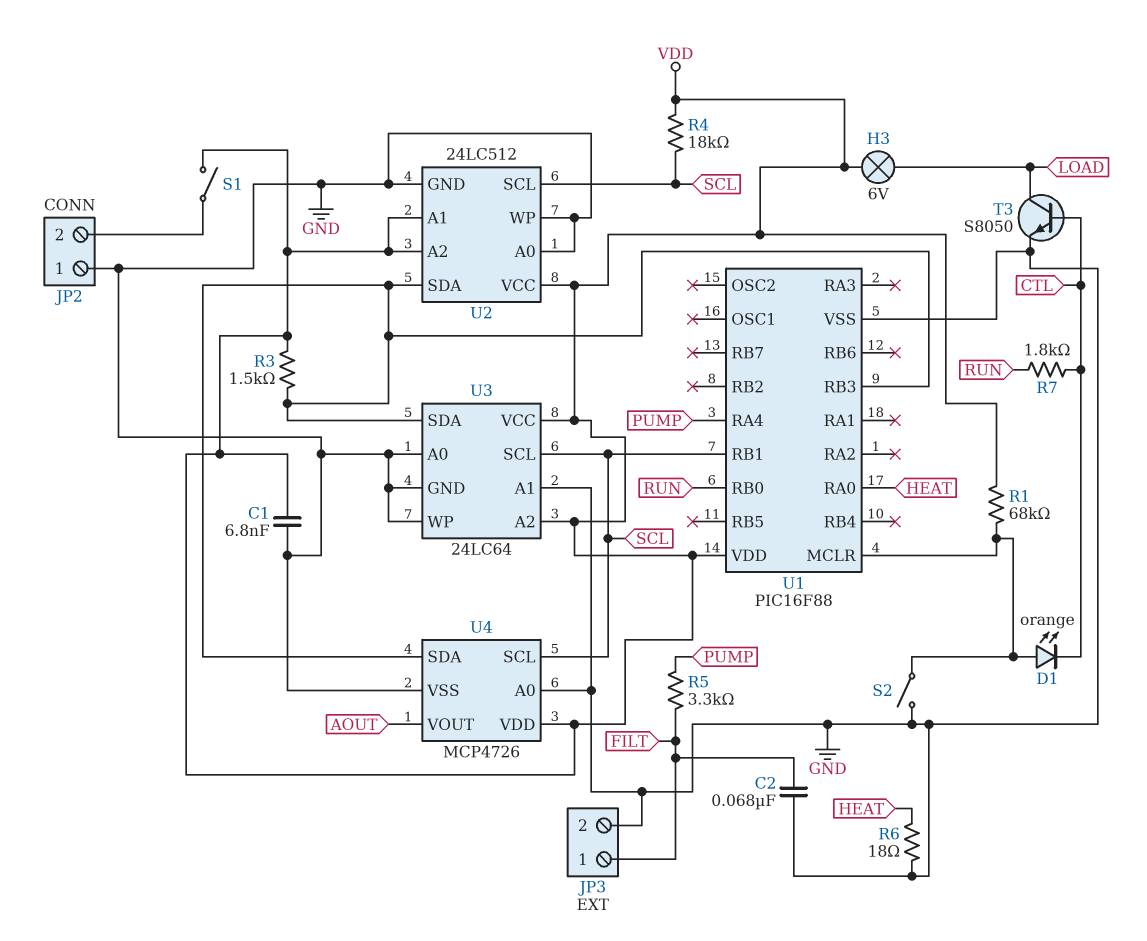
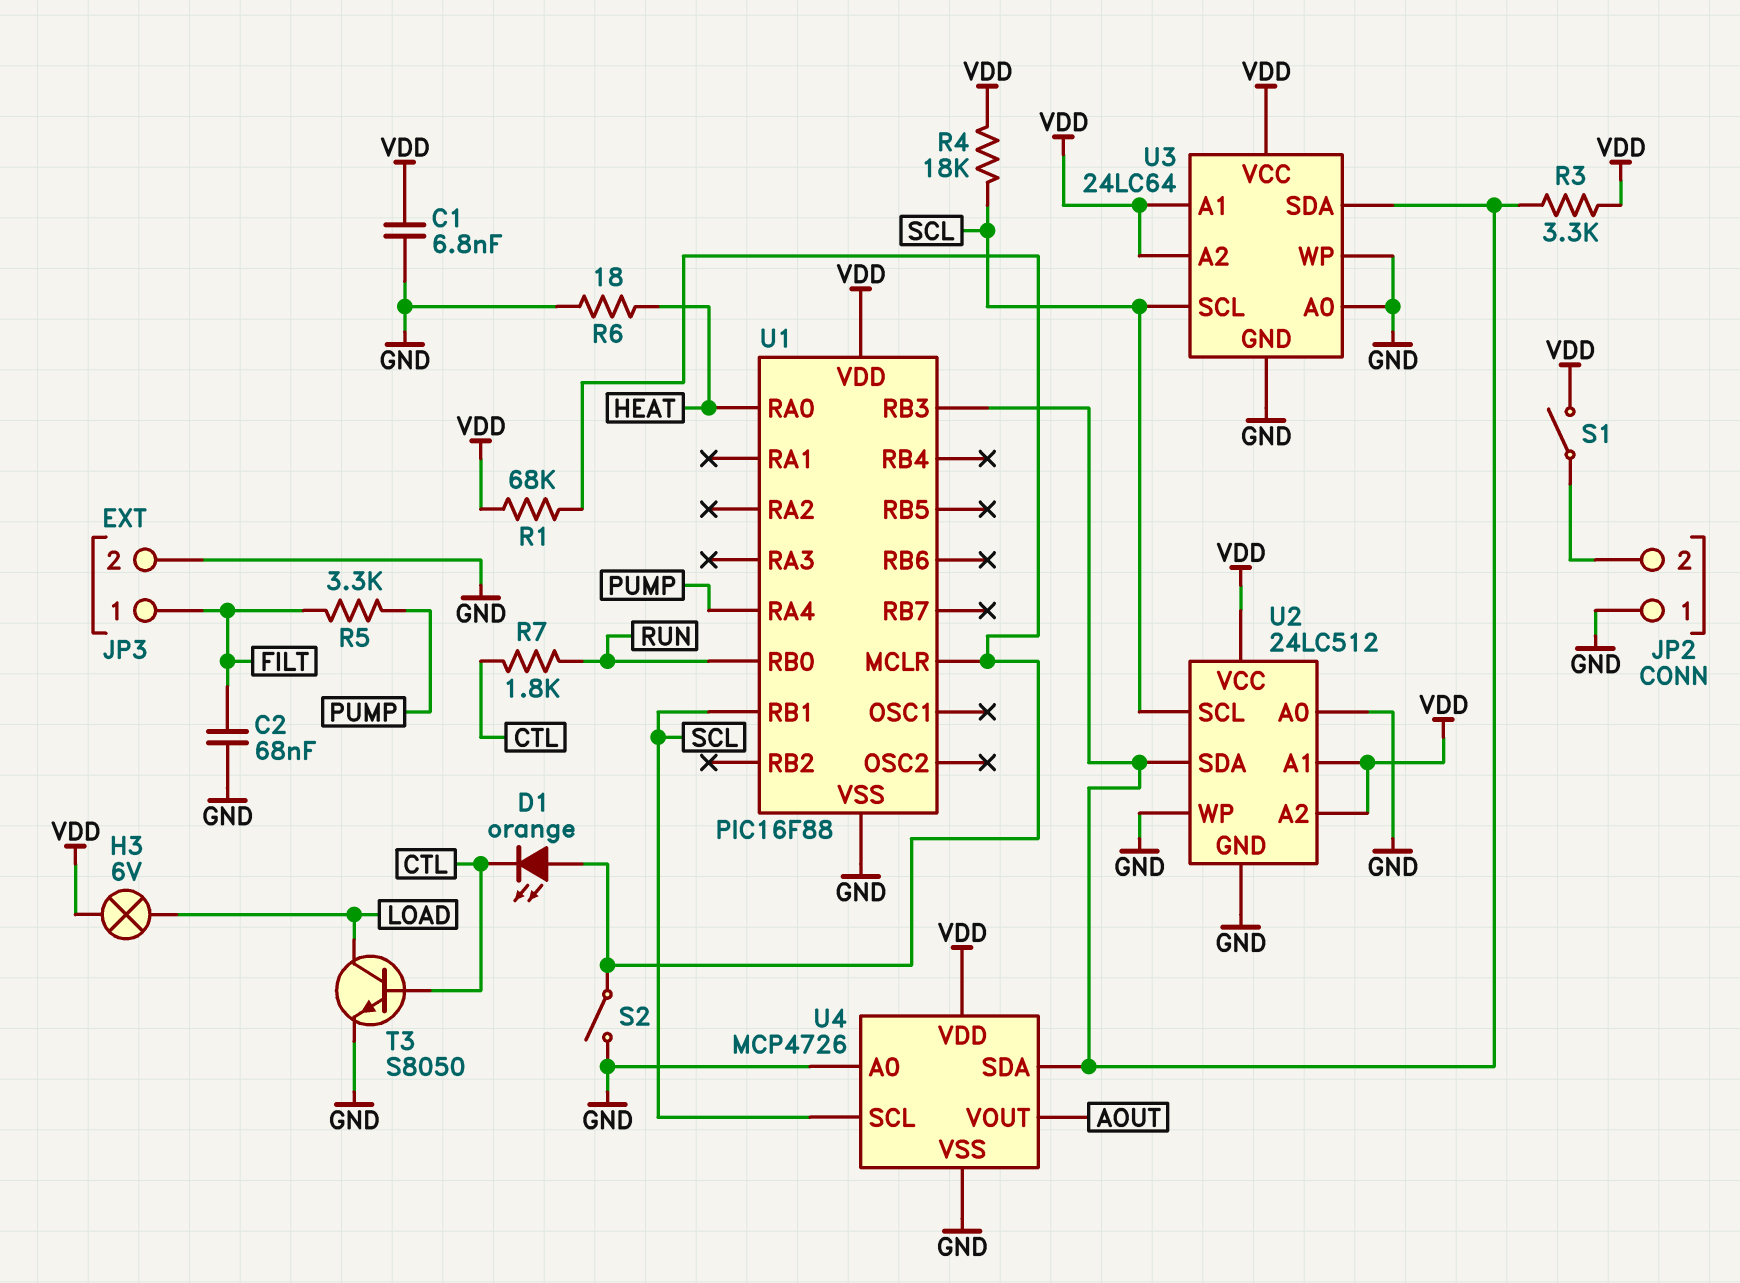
R3: 1.5k (U1/RB3, VDD) -> 3.3k (U1/RB3, VDD)
U3 pin A1: GND -> VDD

